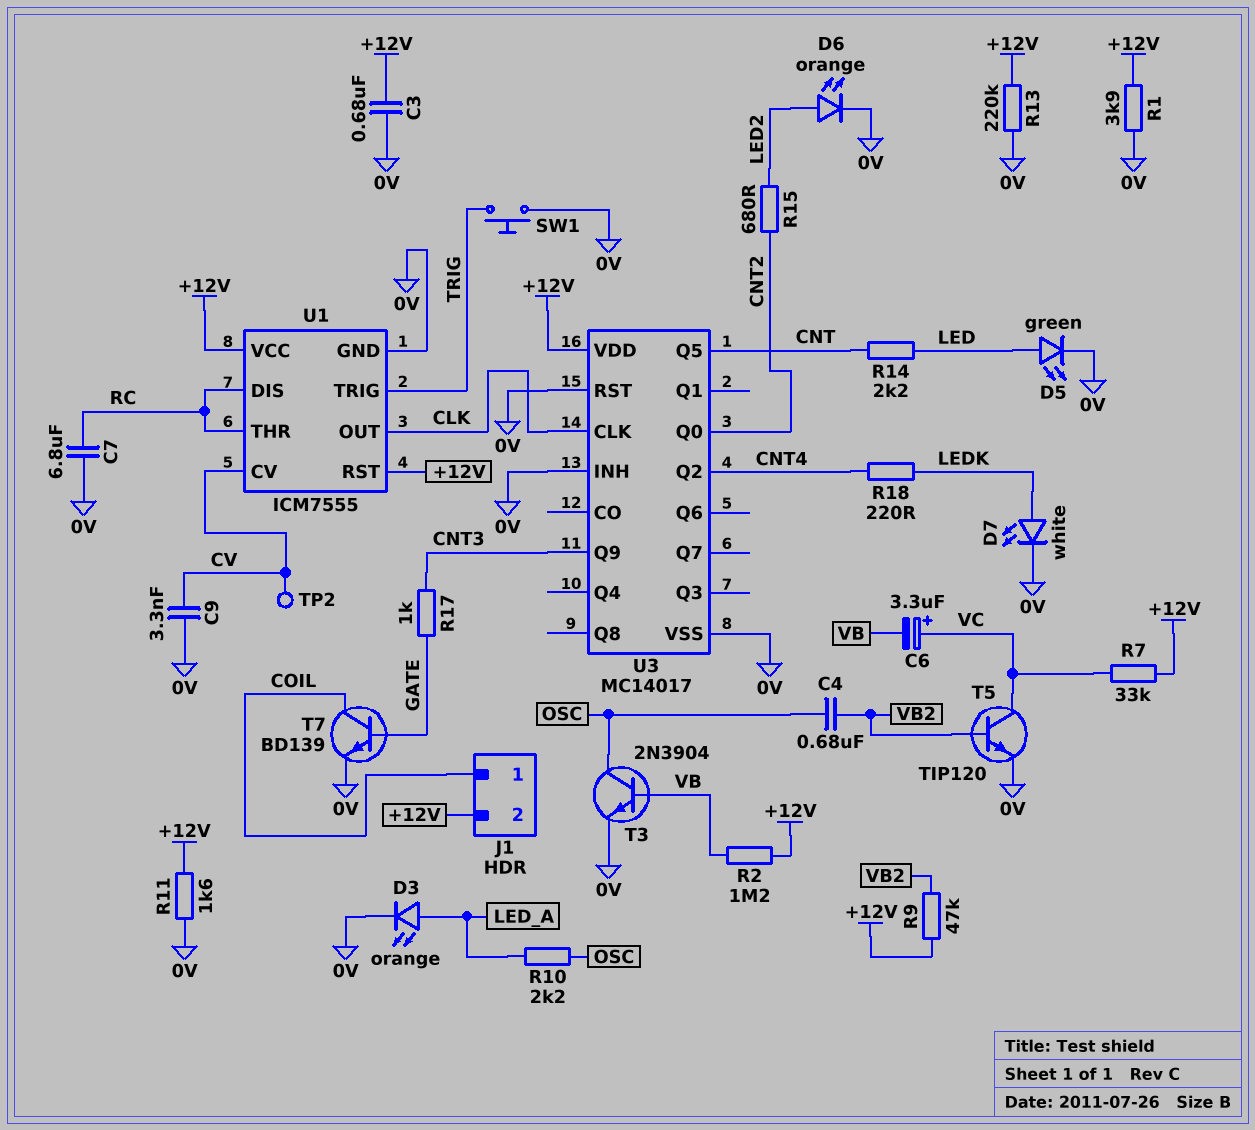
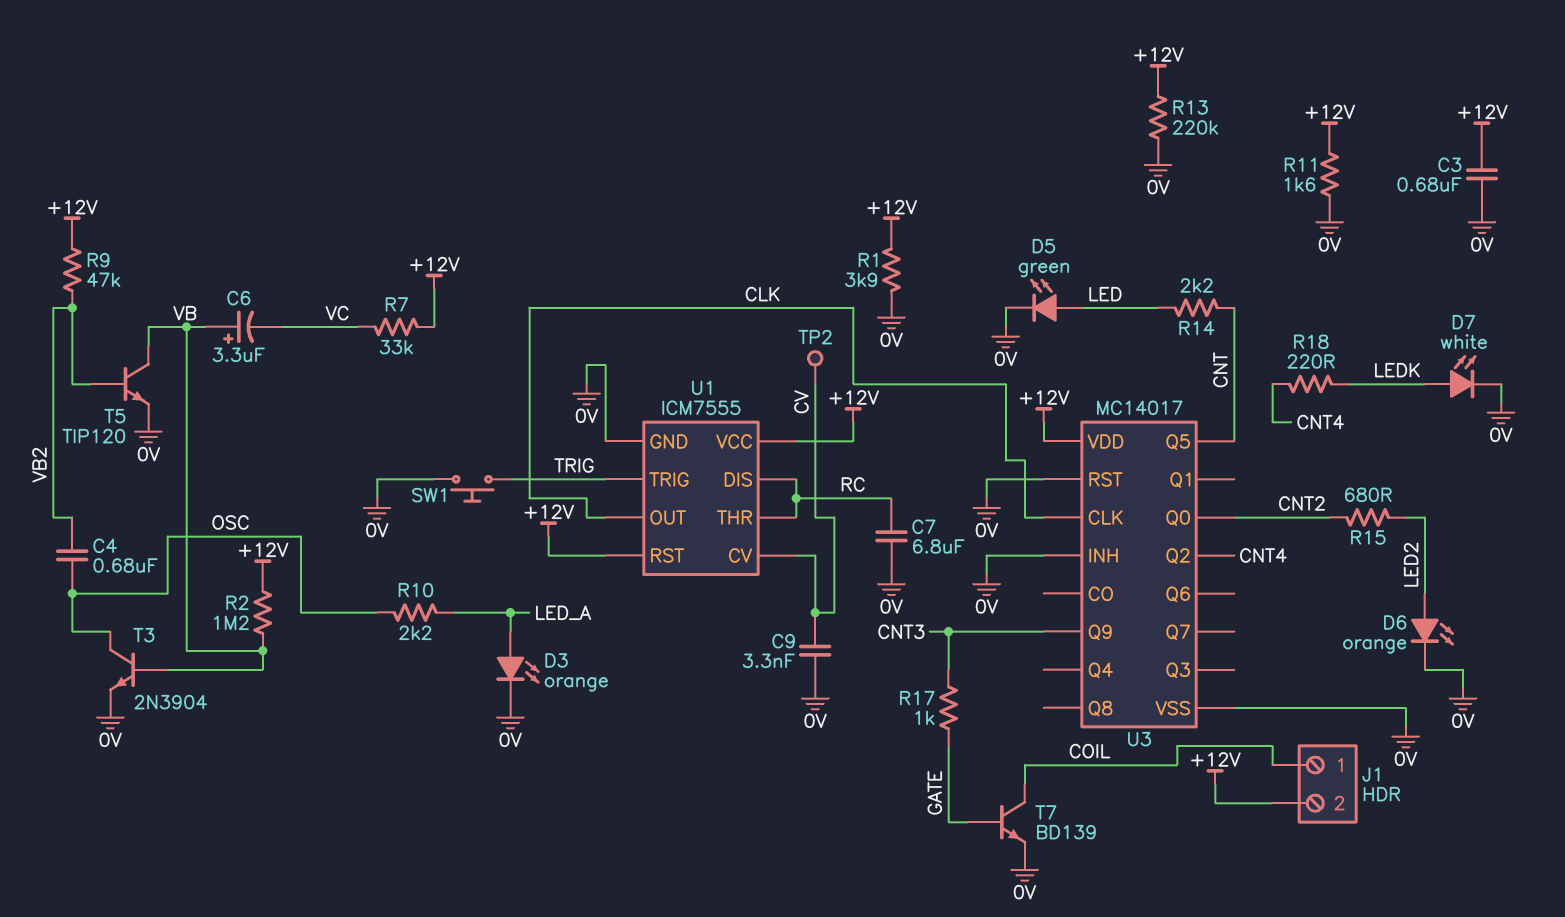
C6: 3.3uF (plus VC, minus VB) -> 3.3uF (plus VB, minus VC)
T5: NPN TIP120 (B VB2, C VC, E 0V) -> NPN TIP120 (B VB2, C VB, E 0V)

